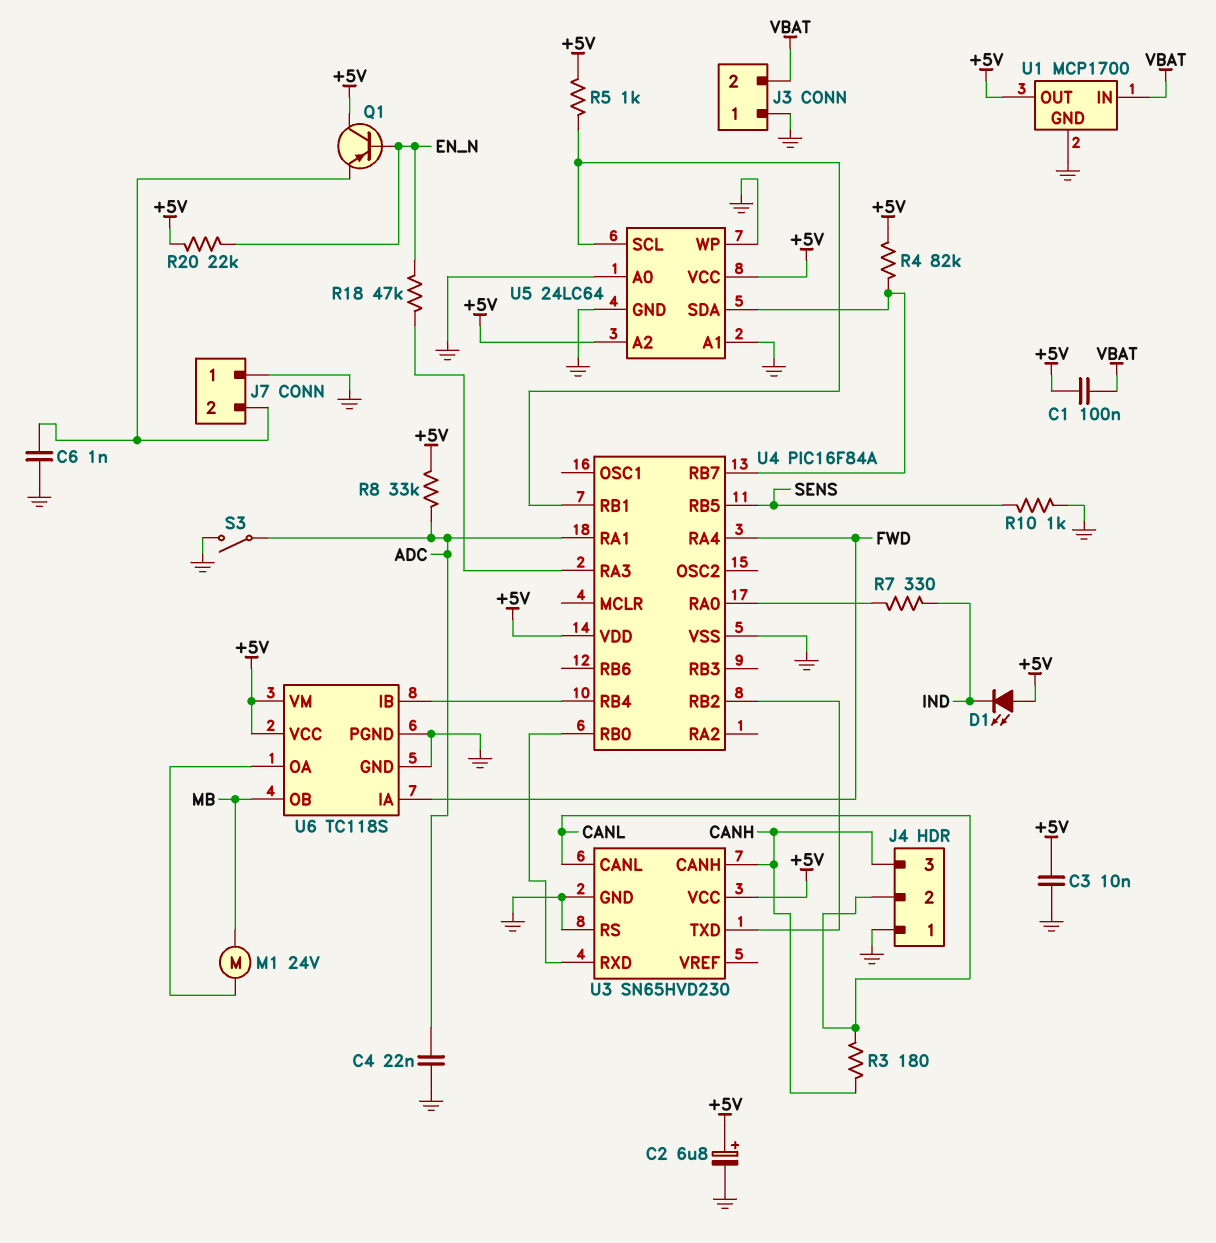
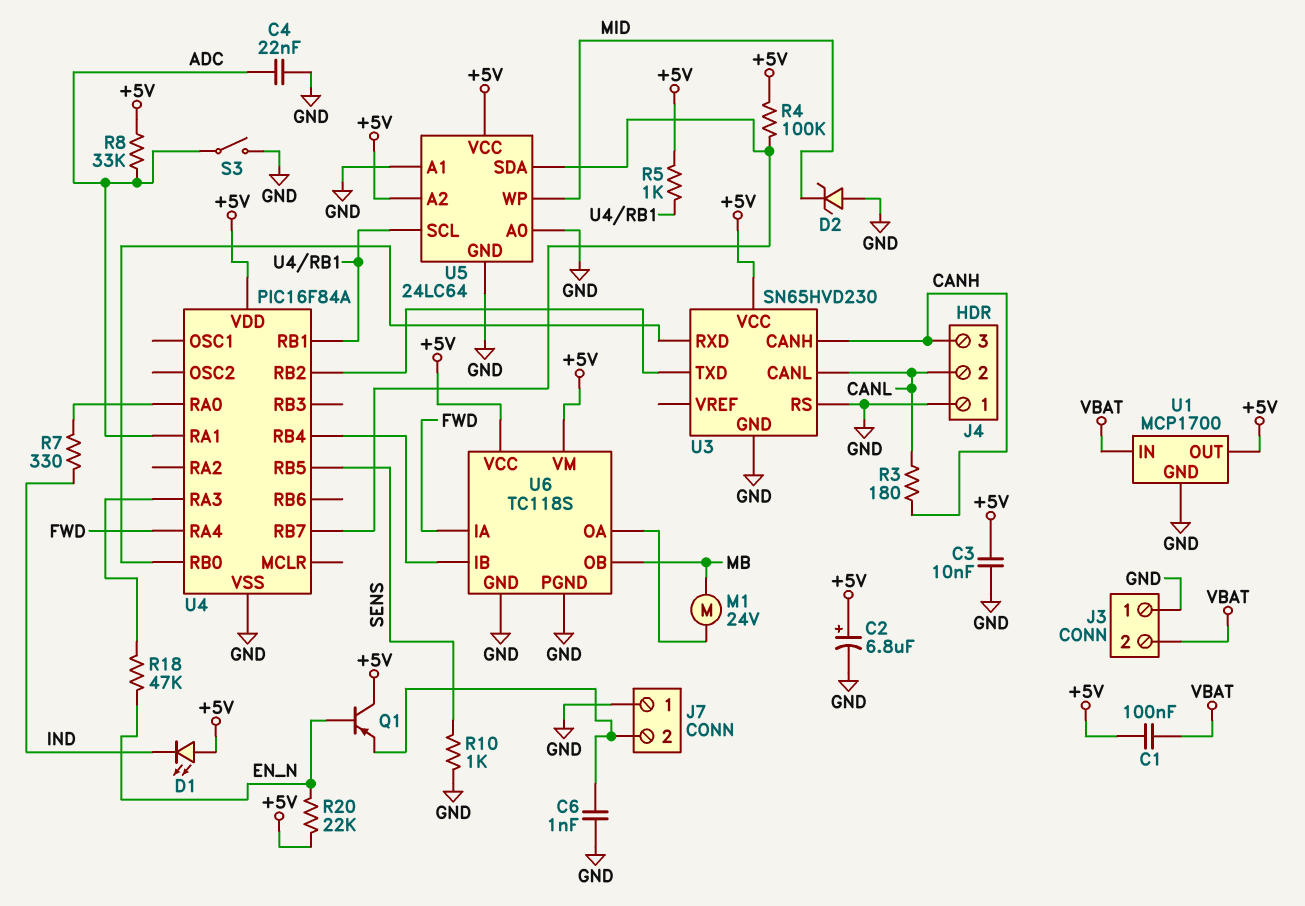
D2: none -> zener (A GND, K MID)
R4: 82k (+5V, U4/RB7) -> 100k (+5V, U4/RB7)
U5 pin WP: GND -> MID

